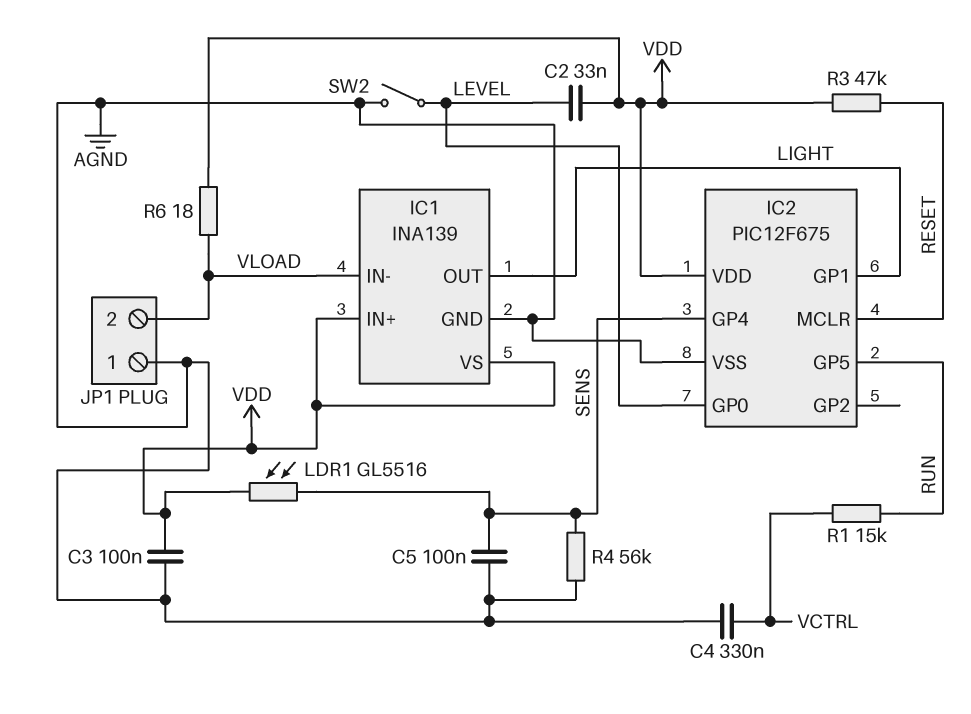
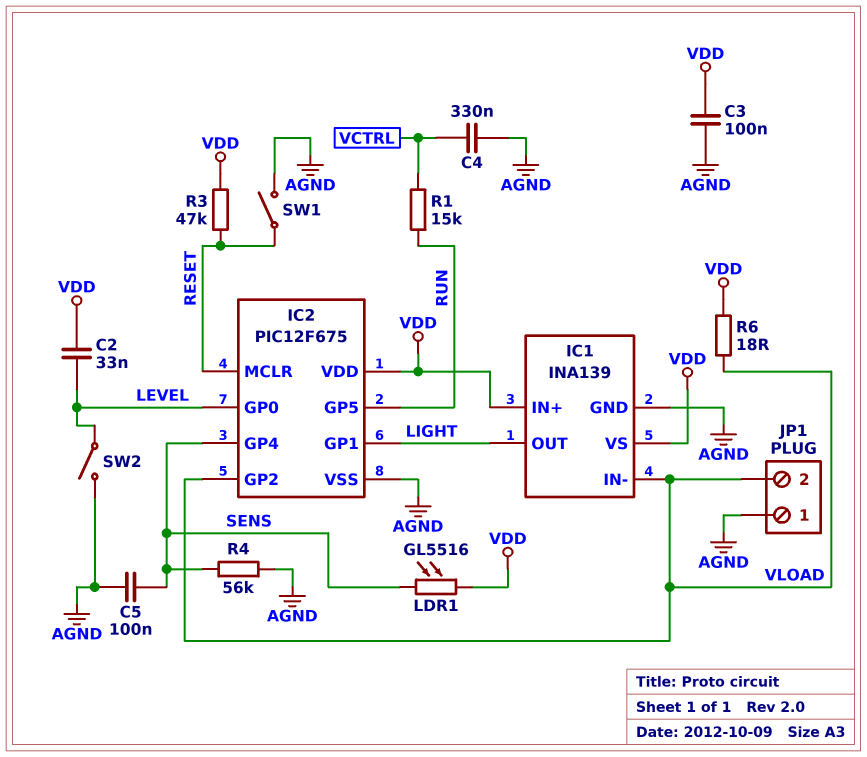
IC2 pin GP2: none -> VLOAD
SW1: none -> switch (AGND, RESET)

